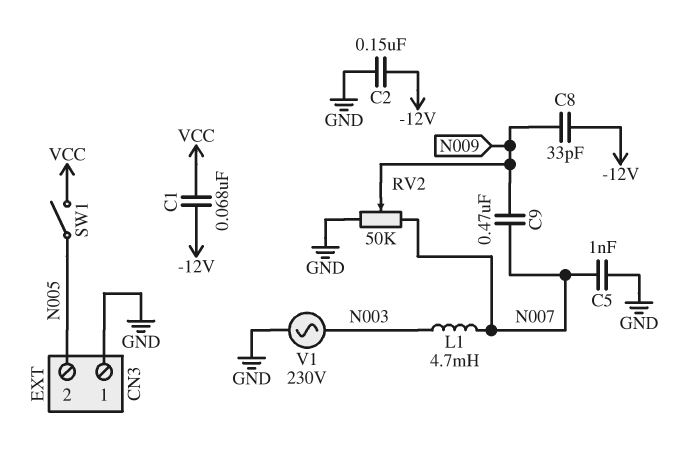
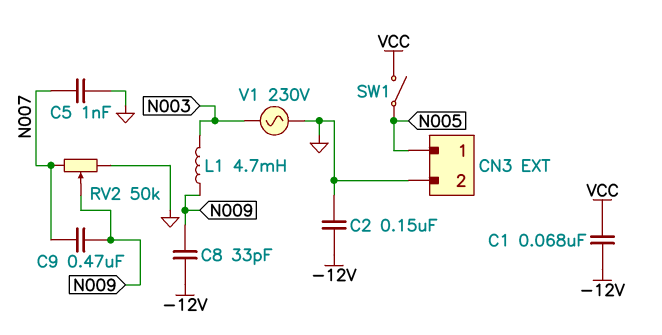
CN3 pin 1: GND -> N005
CN3 pin 2: N005 -> GND
L1: 4.7mH (N003, N007) -> 4.7mH (N003, N009)

